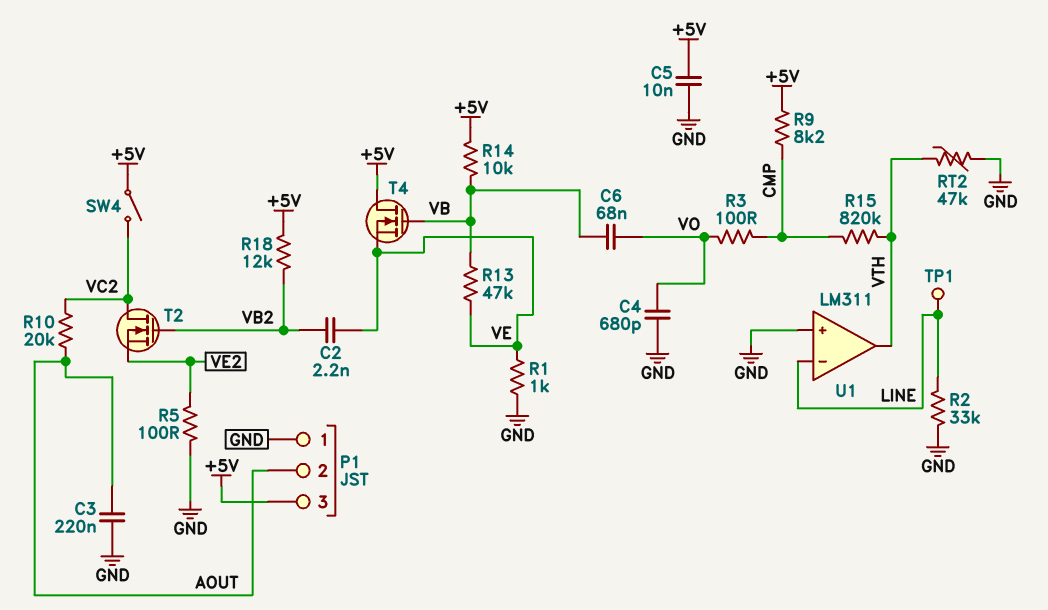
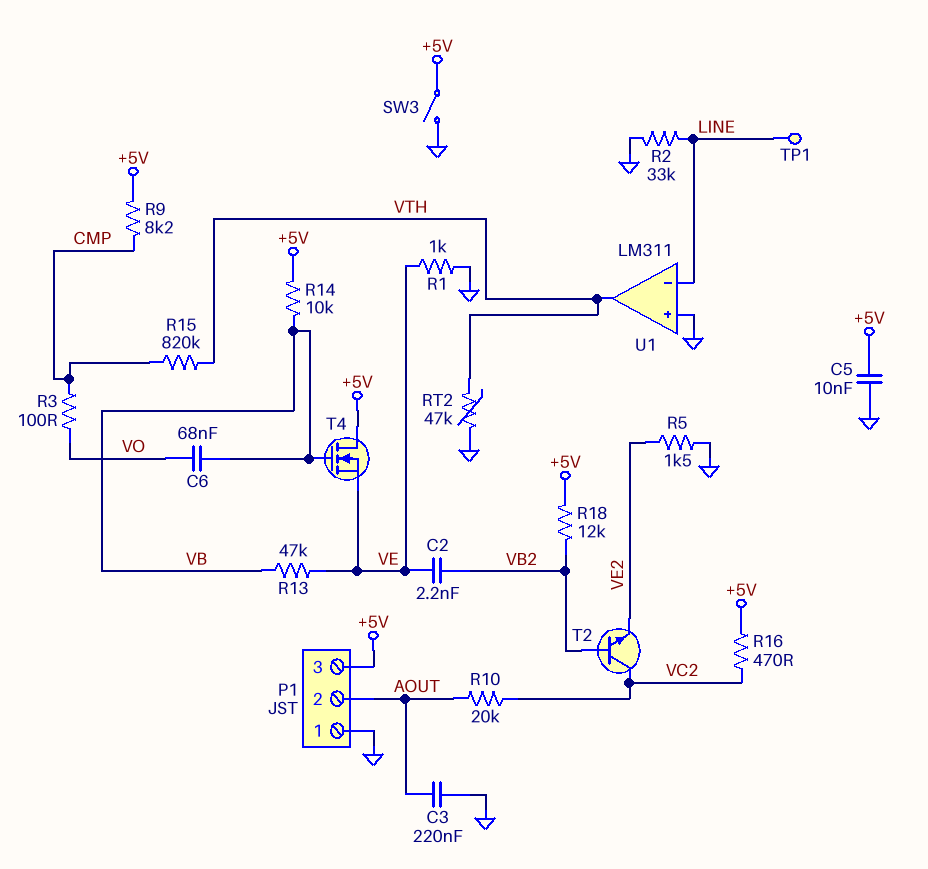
C4: 680pF (GND, VO) -> none
R5: 100 (GND, VE2) -> 1.5k (GND, VE2)
R16: none -> 470 (+5V, VC2)
SW3: none -> switch (+5V, GND)
SW4: switch (+5V, VC2) -> none
T2: NMOS (G VB2, D VC2, S VE2) -> NPN (B VB2, C VC2, E VE2)

